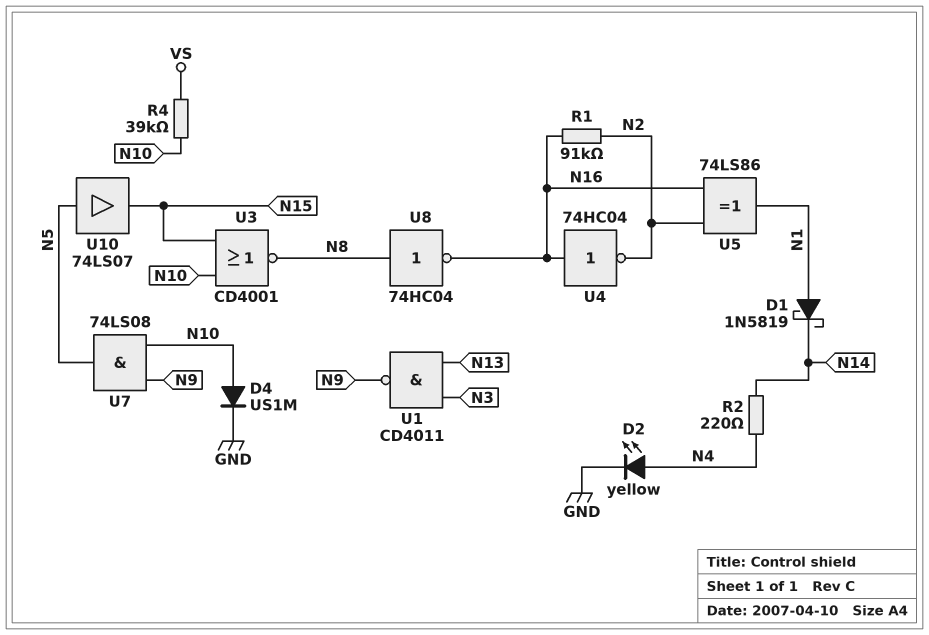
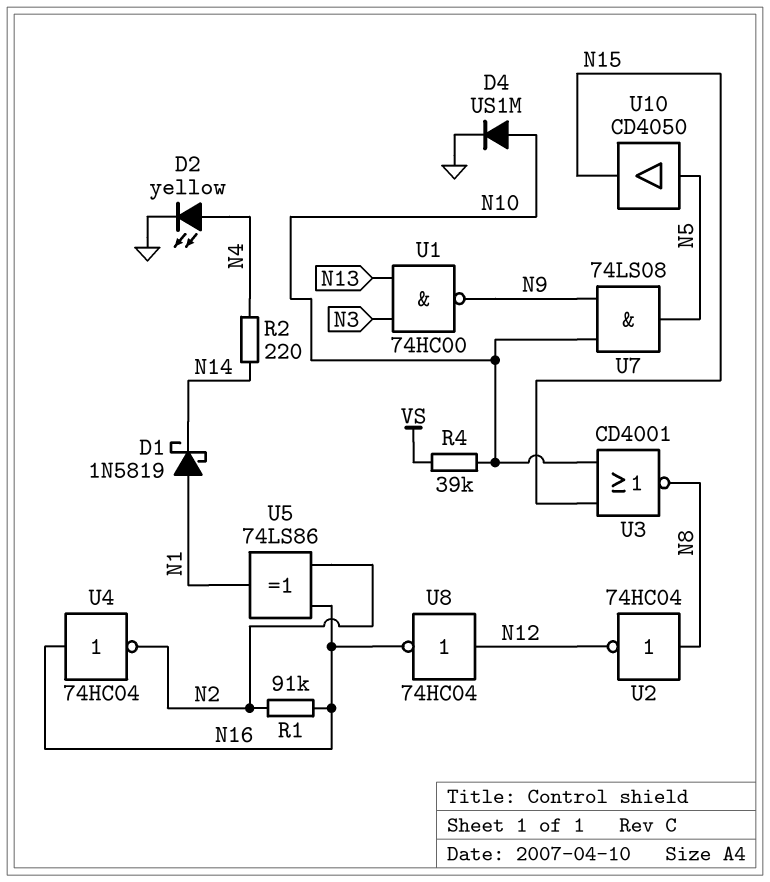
U1: NAND CD4011 (in N3, in N13, out N9) -> NAND 74HC00 (in N3, in N13, out N9)
U2: none -> NOT 74HC04 (in N8, out N12)
U8: NOT 74HC04 (in N8, out N16) -> NOT 74HC04 (in N12, out N16)
U10: buffer 74LS07 (in N5, out N15) -> buffer CD4050 (in N5, out N15)

